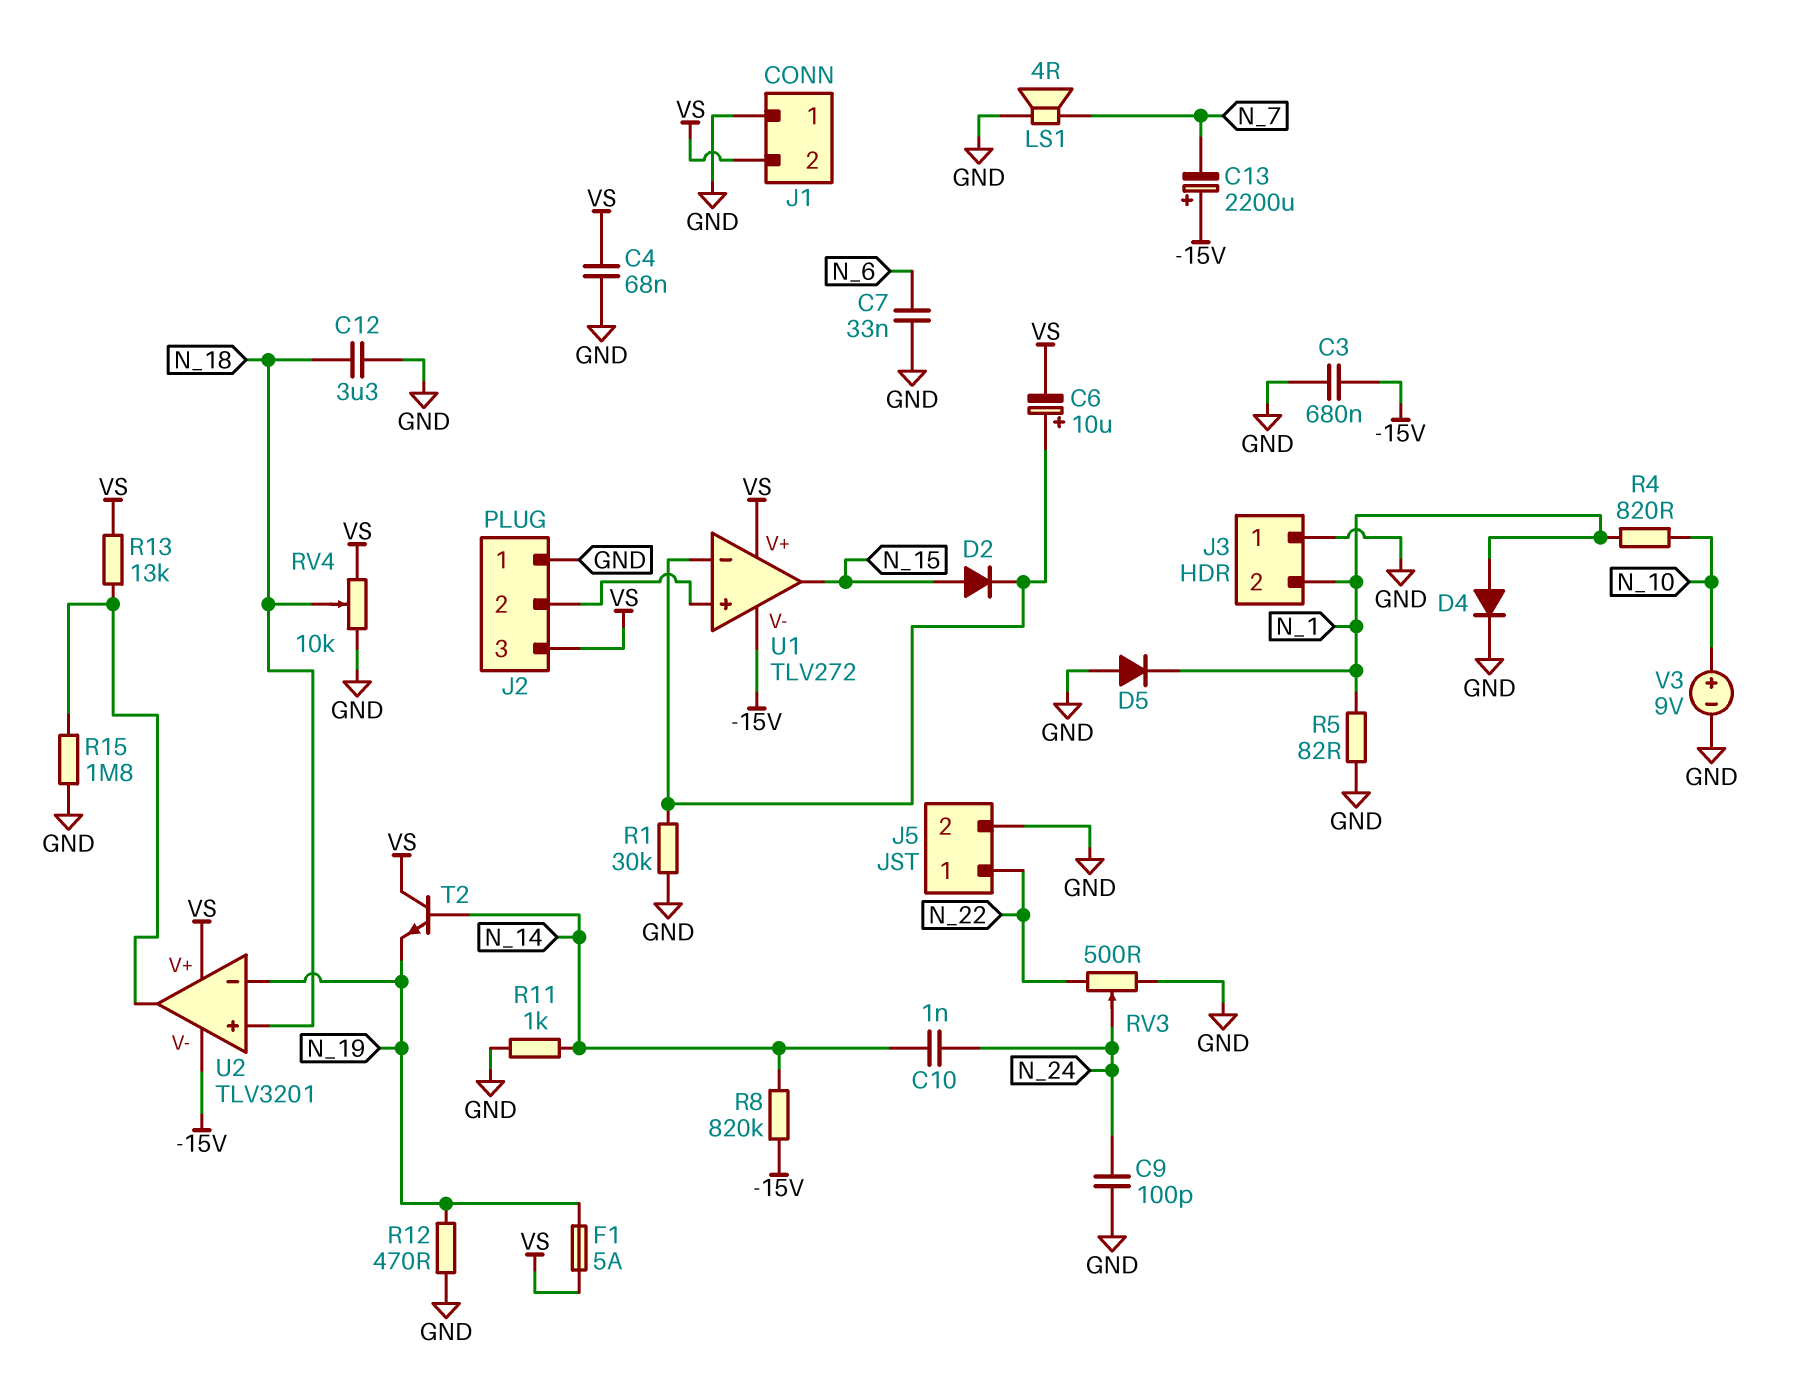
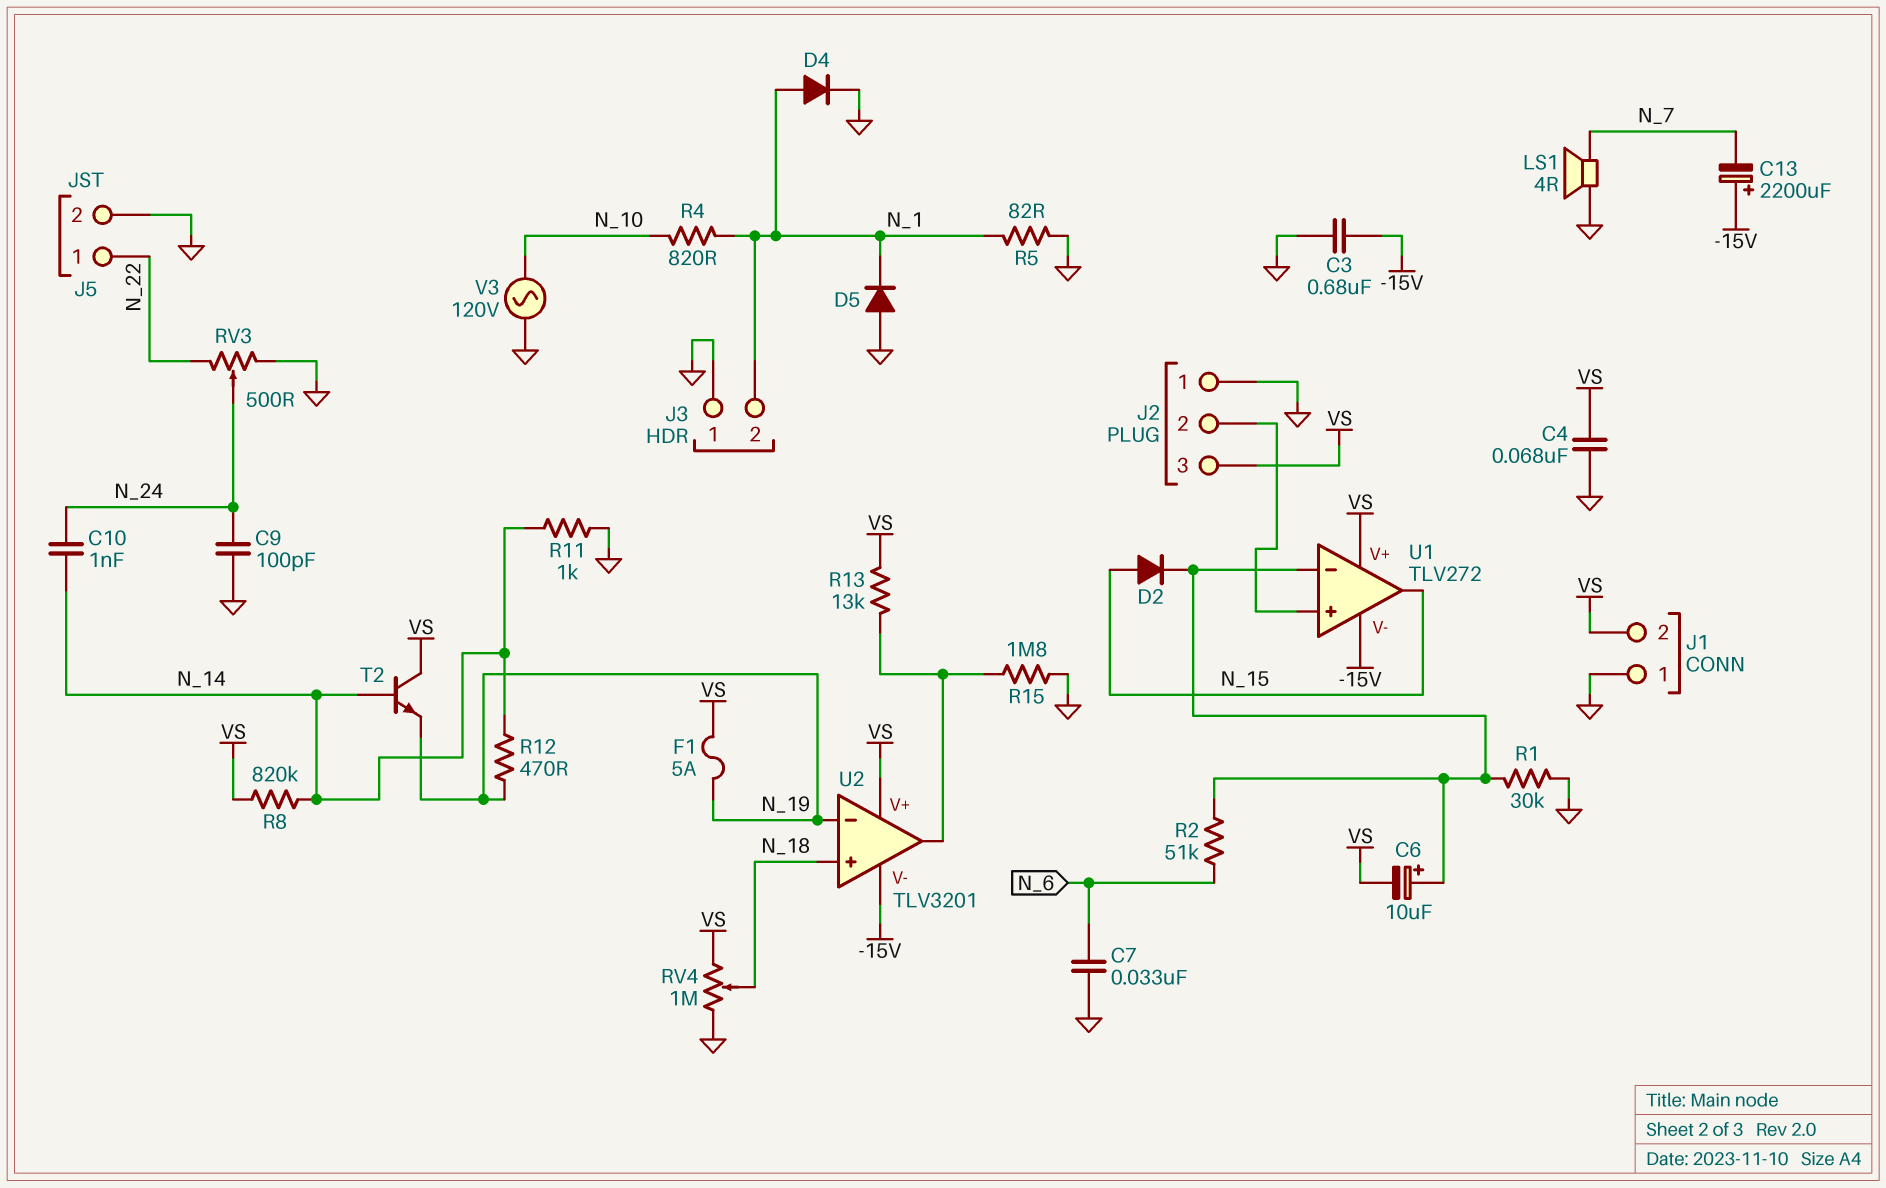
C12: 3.3uF (GND, N_18) -> none
R2: none -> 51k (N_6, U1/in-)
R8: 820k (-15V, N_14) -> 820k (N_14, VS)
R12: 470 (GND, N_19) -> 470 (N_14, N_19)
RV4: 10k (GND, VS, wiper N_18) -> 1M (GND, VS, wiper N_18)
V3: 9V (plus N_10, minus GND) -> AC 120V (GND, N_10)

